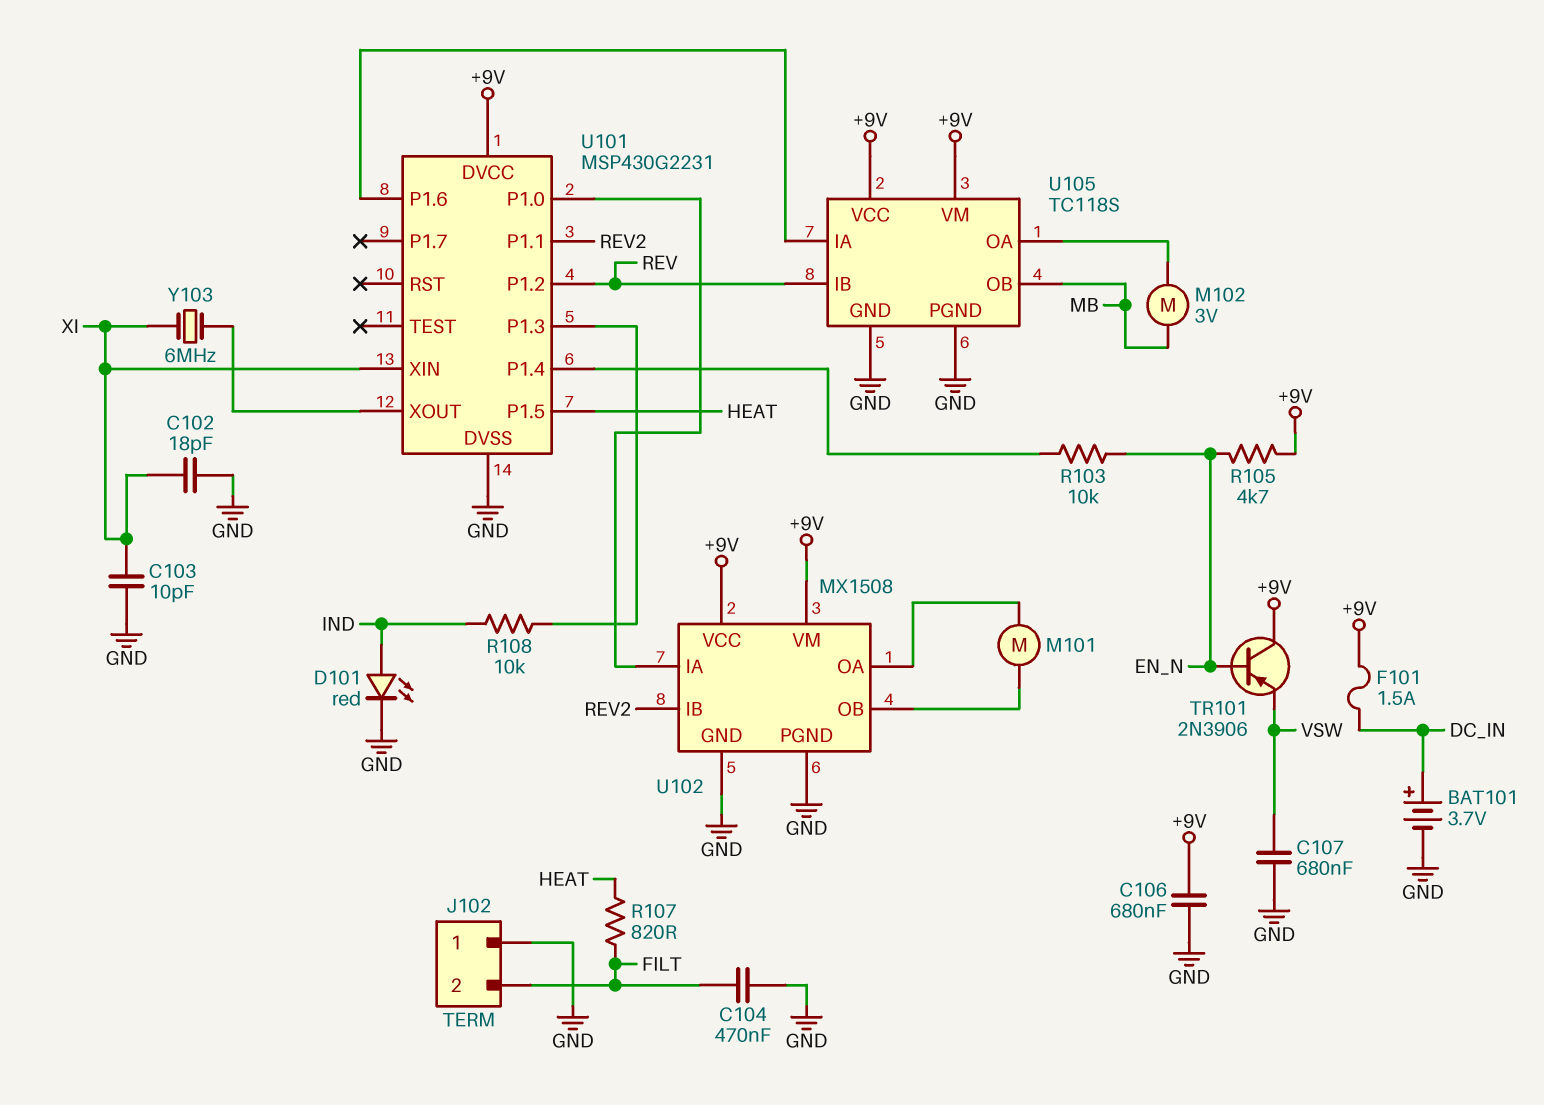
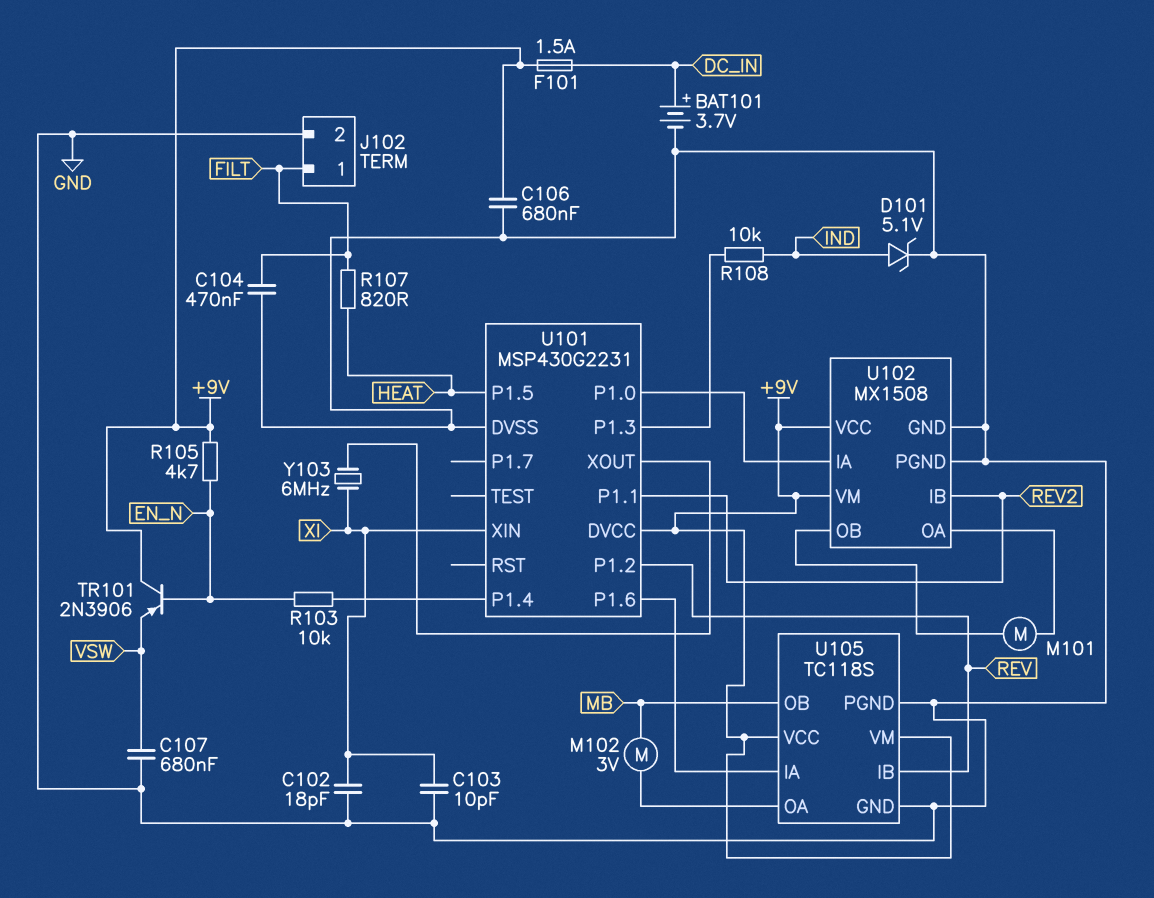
D101: LED red (A IND, K GND) -> zener 5.1V (A IND, K GND)
J102 pin 1: GND -> FILT
J102 pin 2: FILT -> GND

